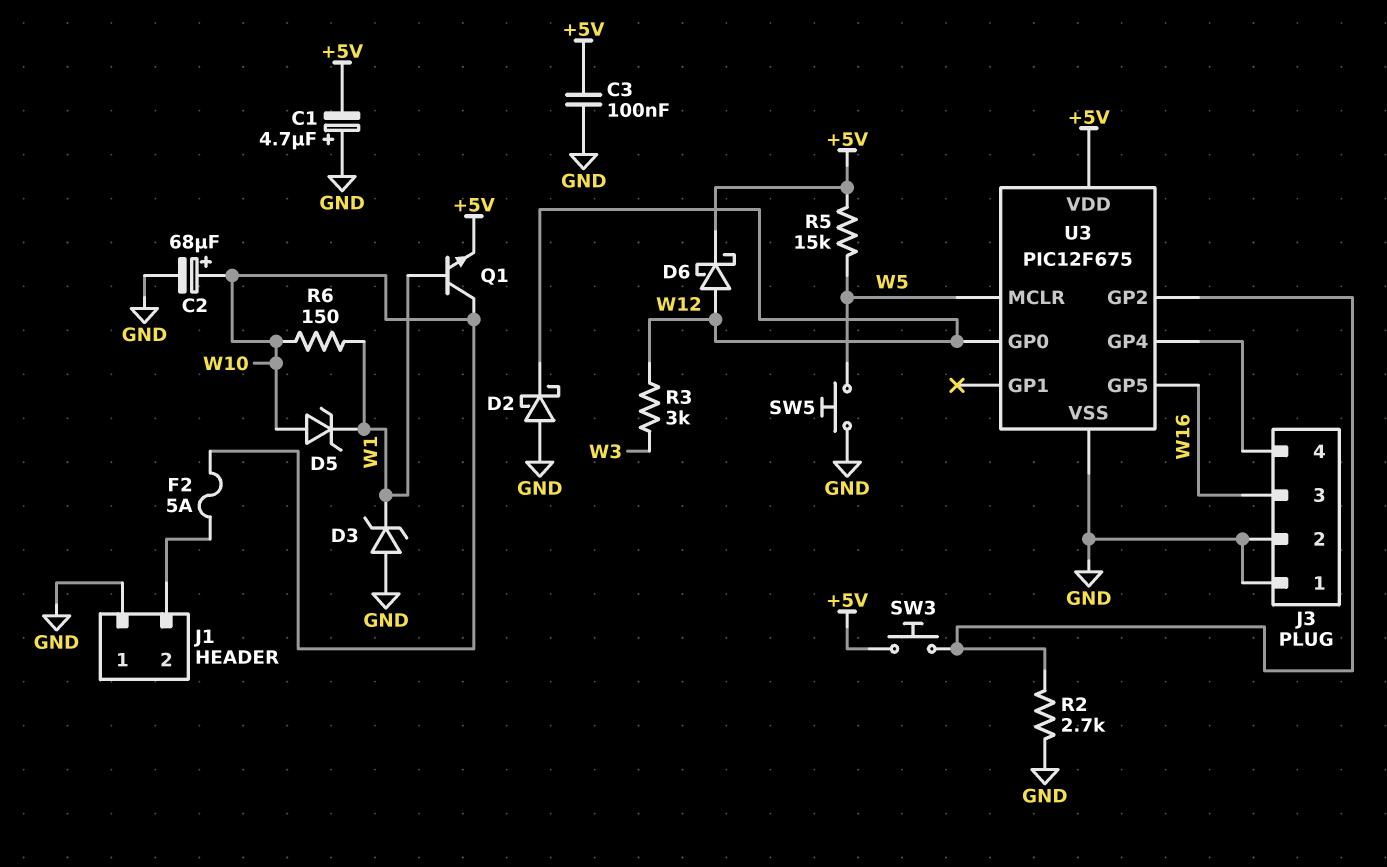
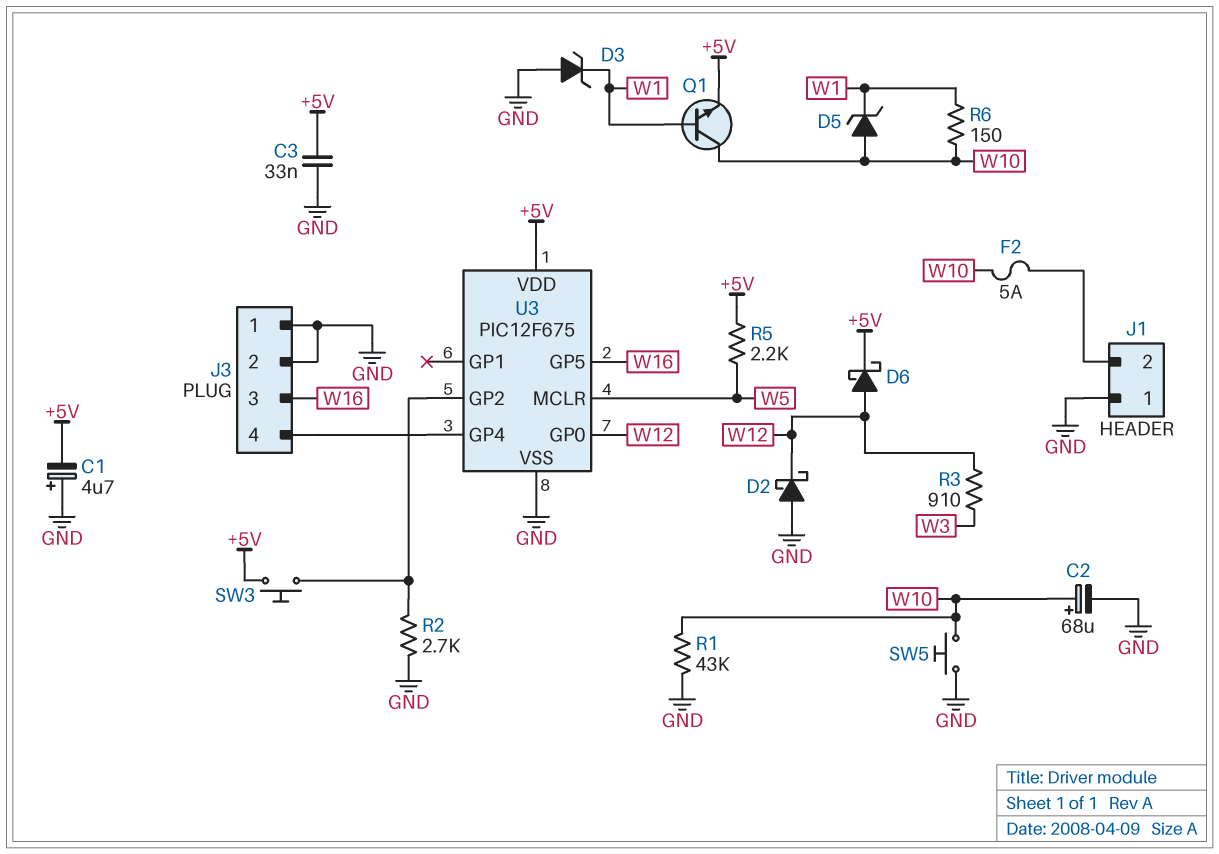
C3: 100nF (+5V, GND) -> 33nF (+5V, GND)
R1: none -> 43k (GND, W10)
R3: 3k (W3, W12) -> 910 (W3, W12)
R5: 15k (+5V, W5) -> 2.2k (+5V, W5)
SW5: button (GND, W5) -> button (GND, W10)

